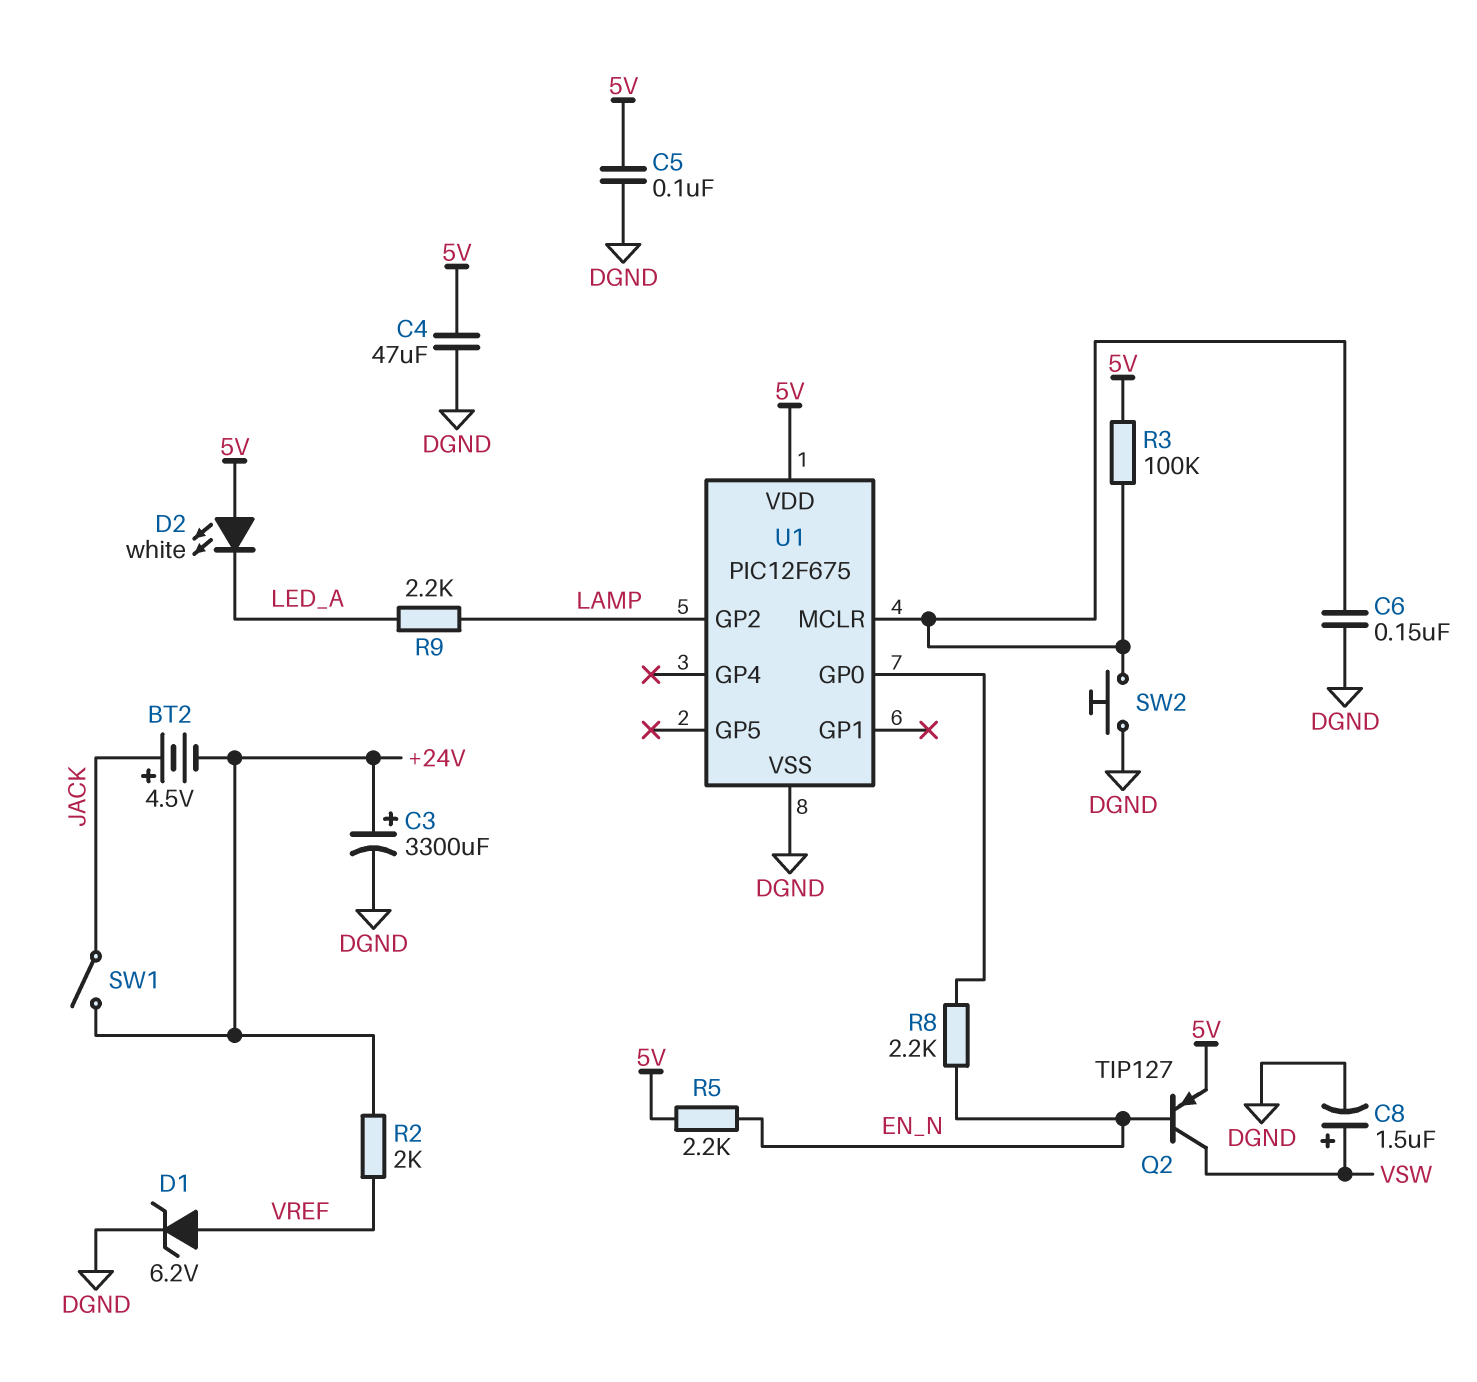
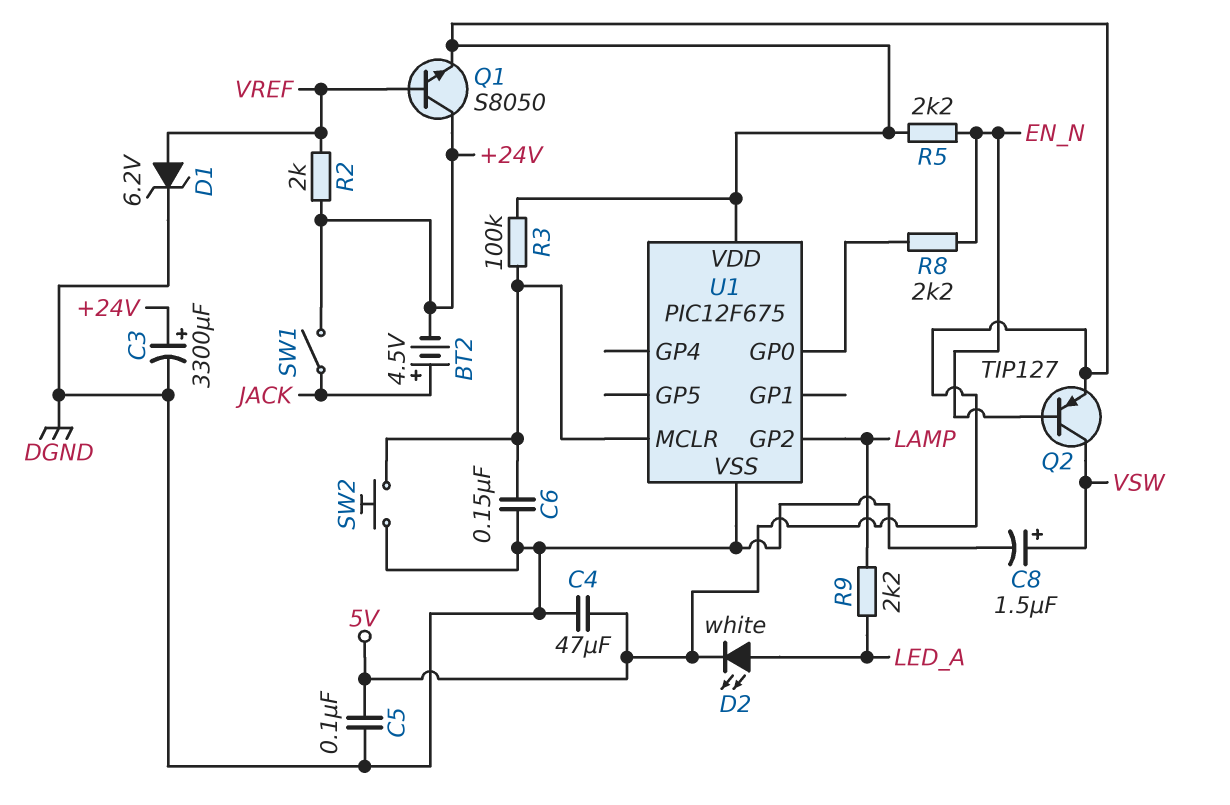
D2: LED white (A 5V, K LED_A) -> LED white (A LED_A, K 5V)
Q1: none -> NPN S8050 (B VREF, C +24V, E 5V)

